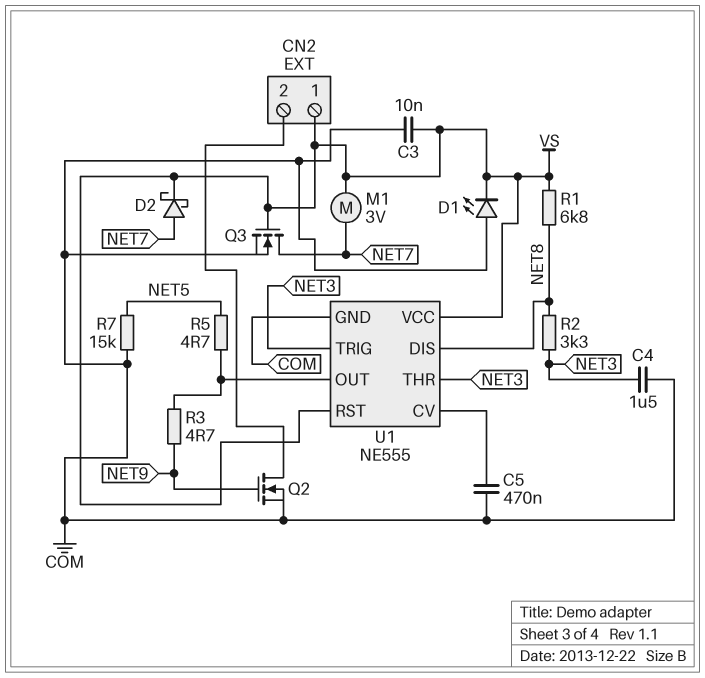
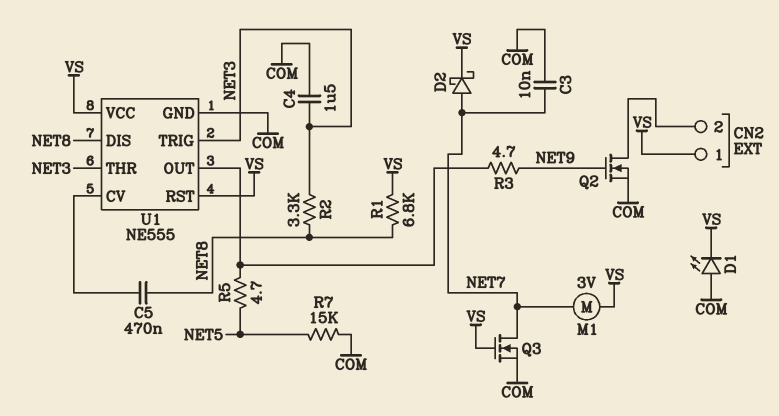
C3: 10nF (COM, VS) -> 10nF (COM, NET7)
C5: 470nF (COM, U1/CV) -> 470nF (NET8, U1/CV)

